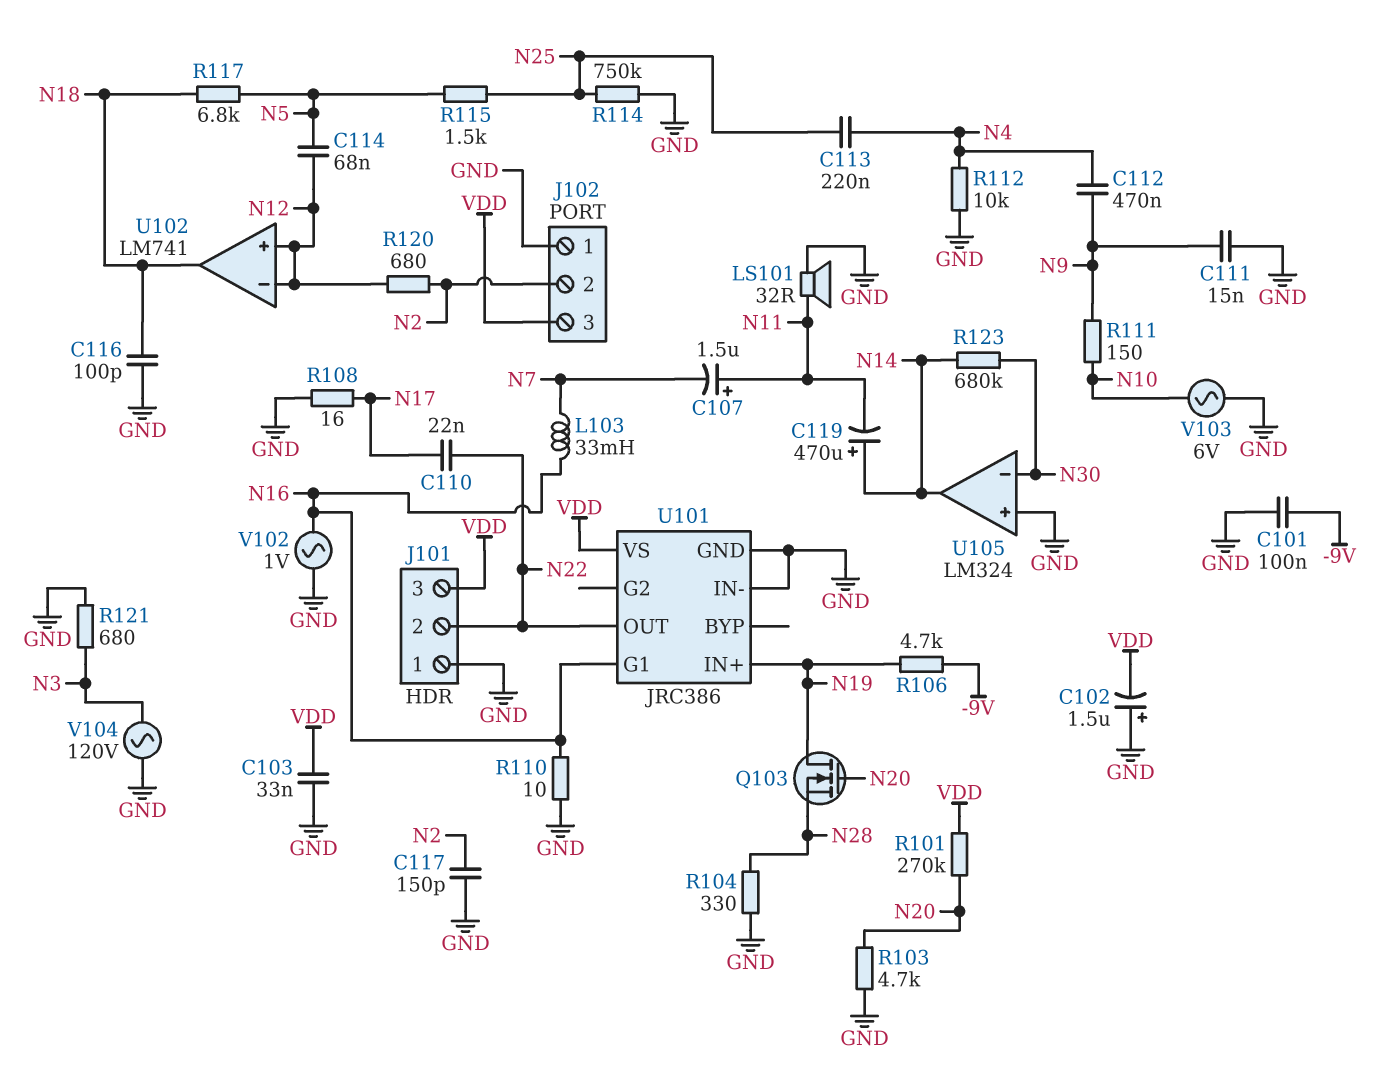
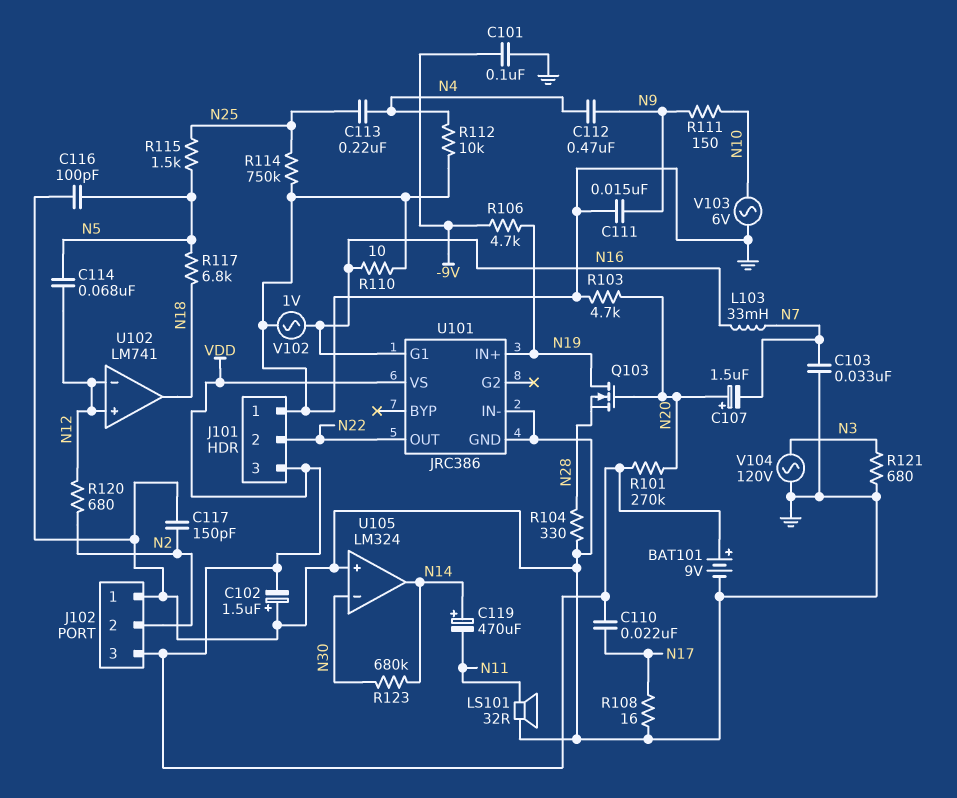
BAT101: none -> 9V (plus VDD, minus GND)
C103: 33nF (GND, VDD) -> 33nF (GND, N7)
C107: 1.5uF (plus N11, minus N7) -> 1.5uF (plus N20, minus N7)
C110: 22nF (N17, N22) -> 22nF (N17, VDD)
C116: 100pF (GND, N18) -> 100pF (GND, N5)

